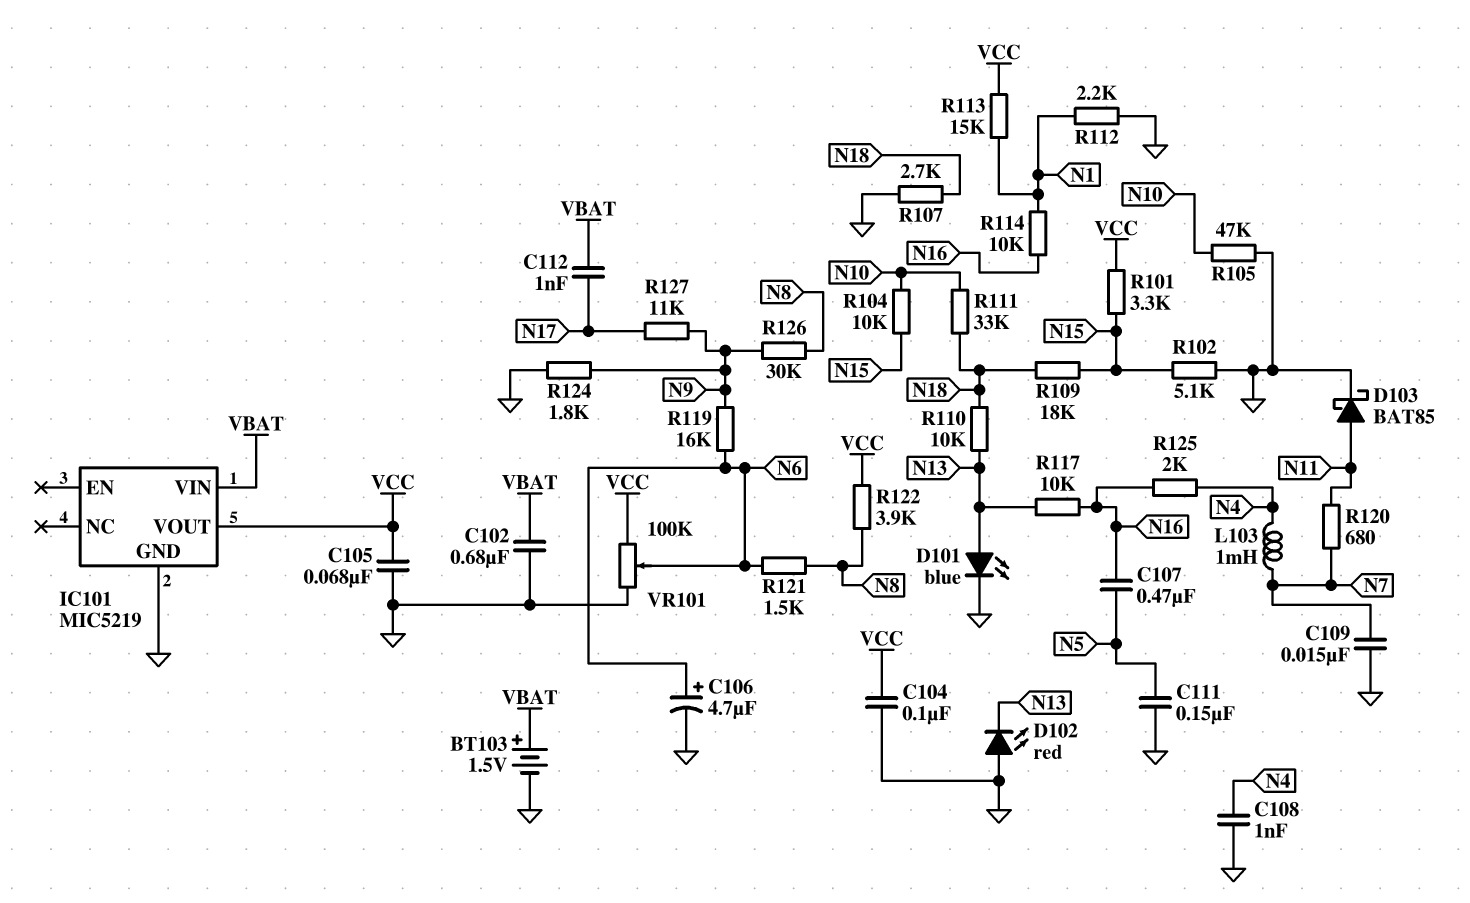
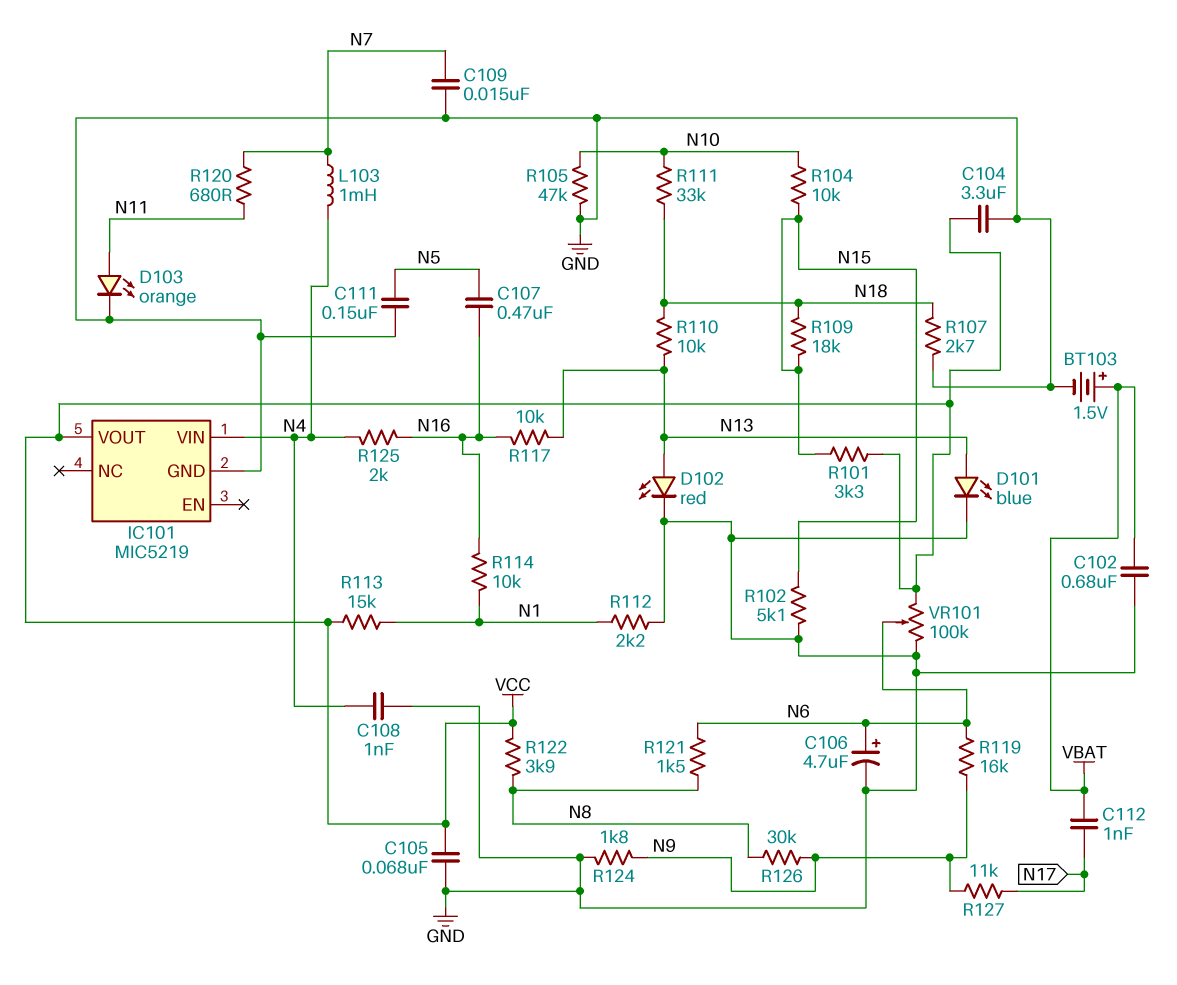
C104: 100nF (GND, VCC) -> 3.3uF (GND, VCC)
D102: LED red (A GND, K N13) -> LED red (A N13, K GND)
D103: schottky BAT85 (A N11, K GND) -> LED orange (A N11, K GND)
IC101 pin VIN: VBAT -> N4

